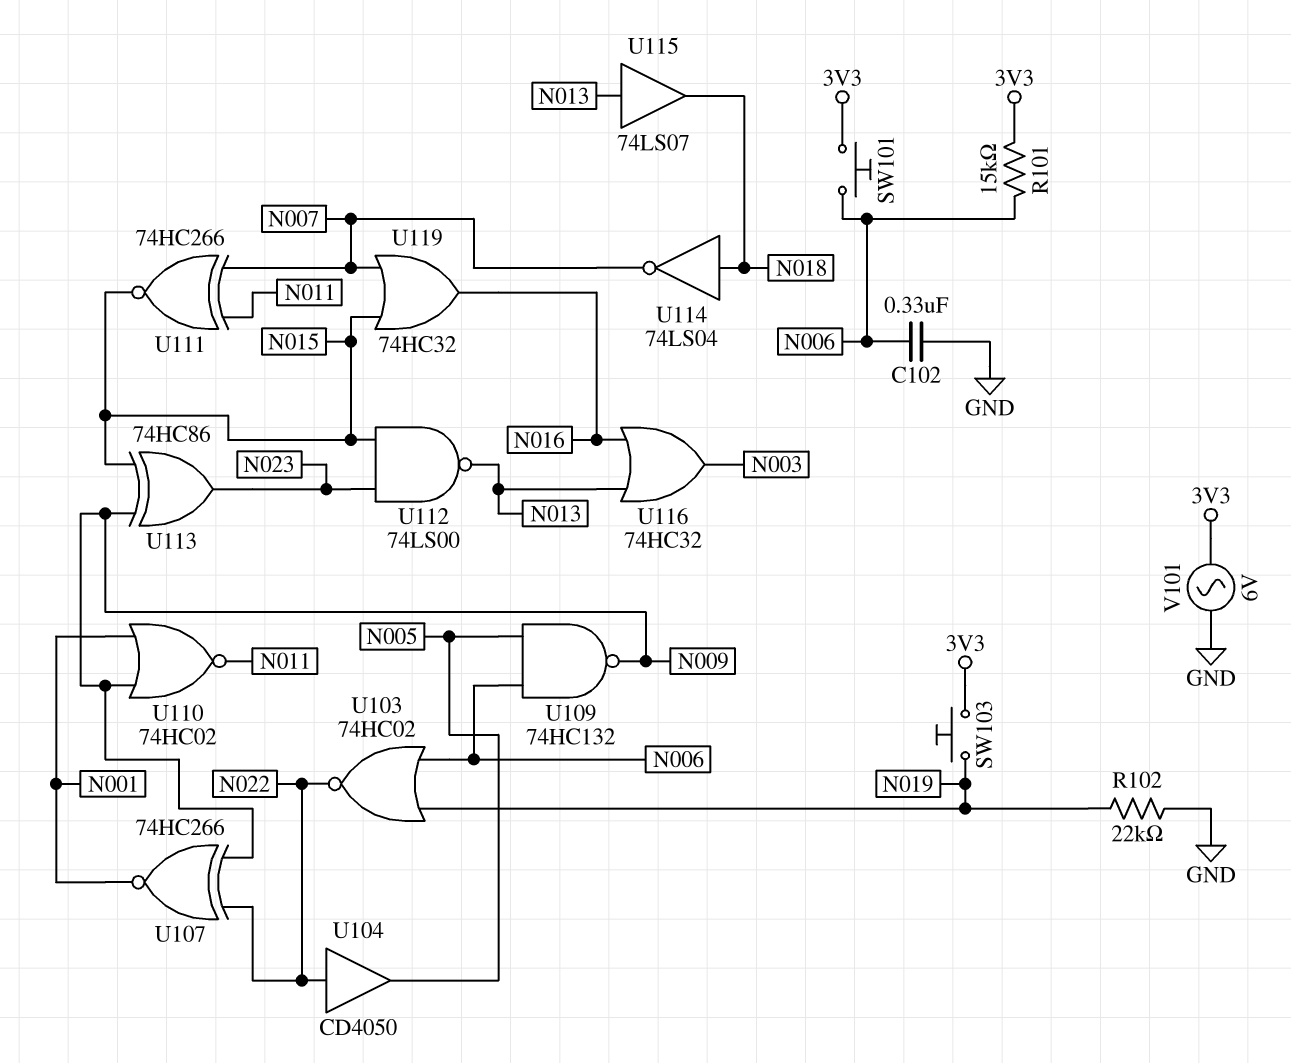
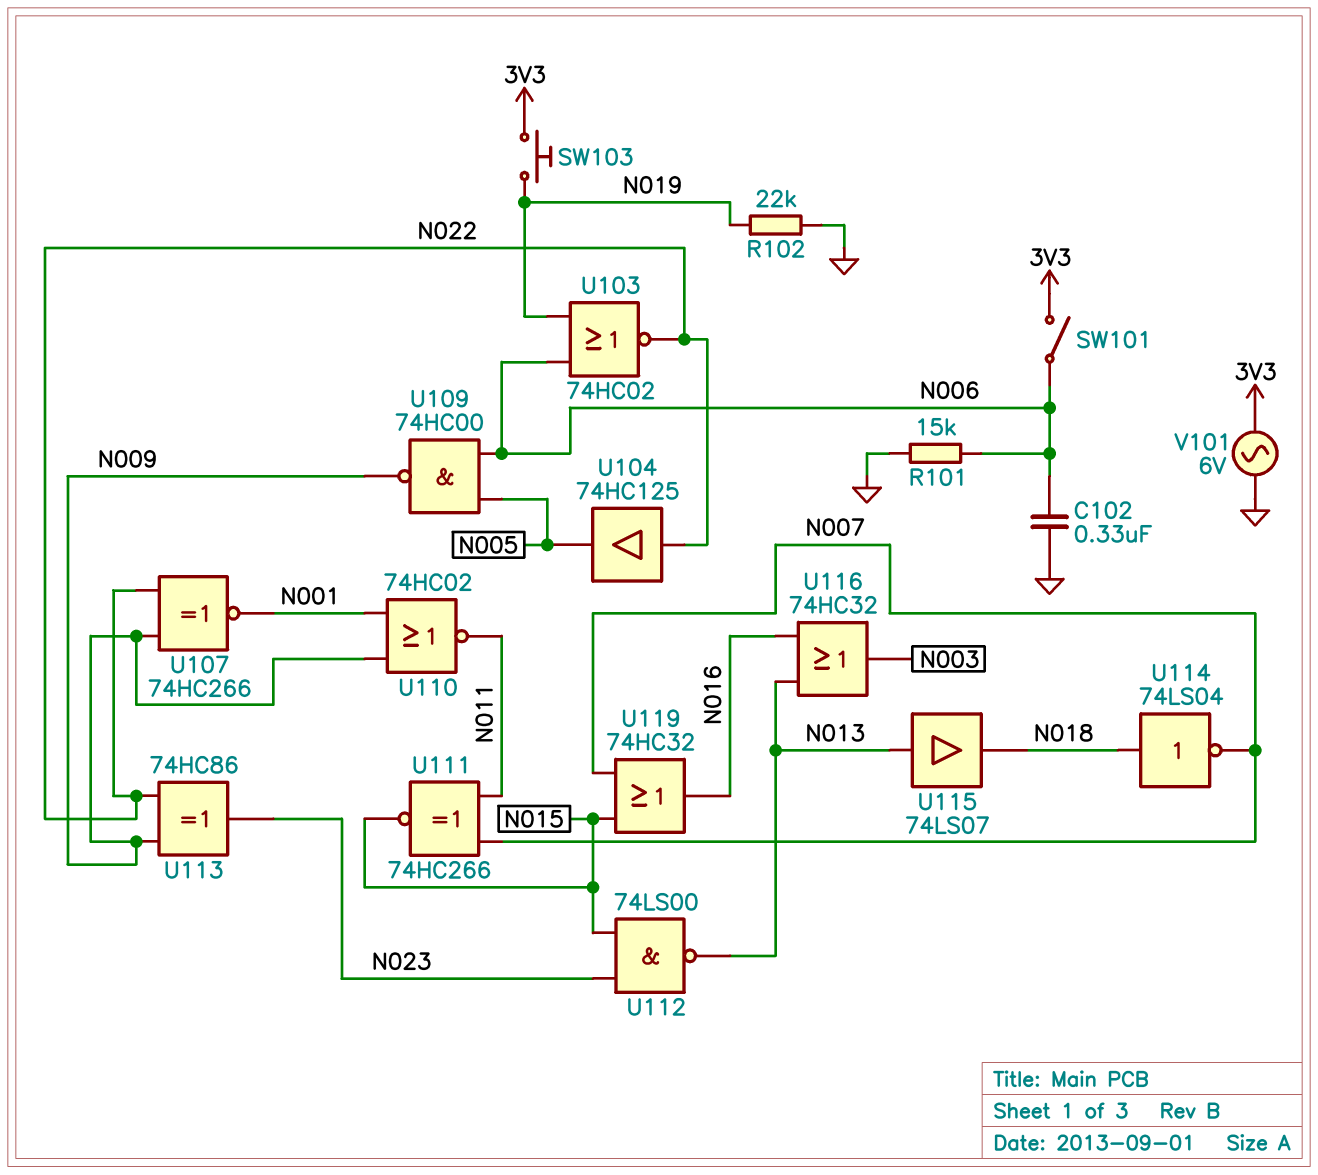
R101: 15k (3V3, N006) -> 15k (GND, N006)
SW101: button (3V3, N006) -> switch (3V3, N006)
U104: buffer CD4050 (in N022, out N005) -> buffer 74HC125 (in N022, out N005)
U109: NAND 74HC132 (in N005, in N006, out N009) -> NAND 74HC00 (in N005, in N006, out N009)
U113: XOR 74HC86 (in N009, in N015, out N023) -> XOR 74HC86 (in N009, in N022, out N023)

